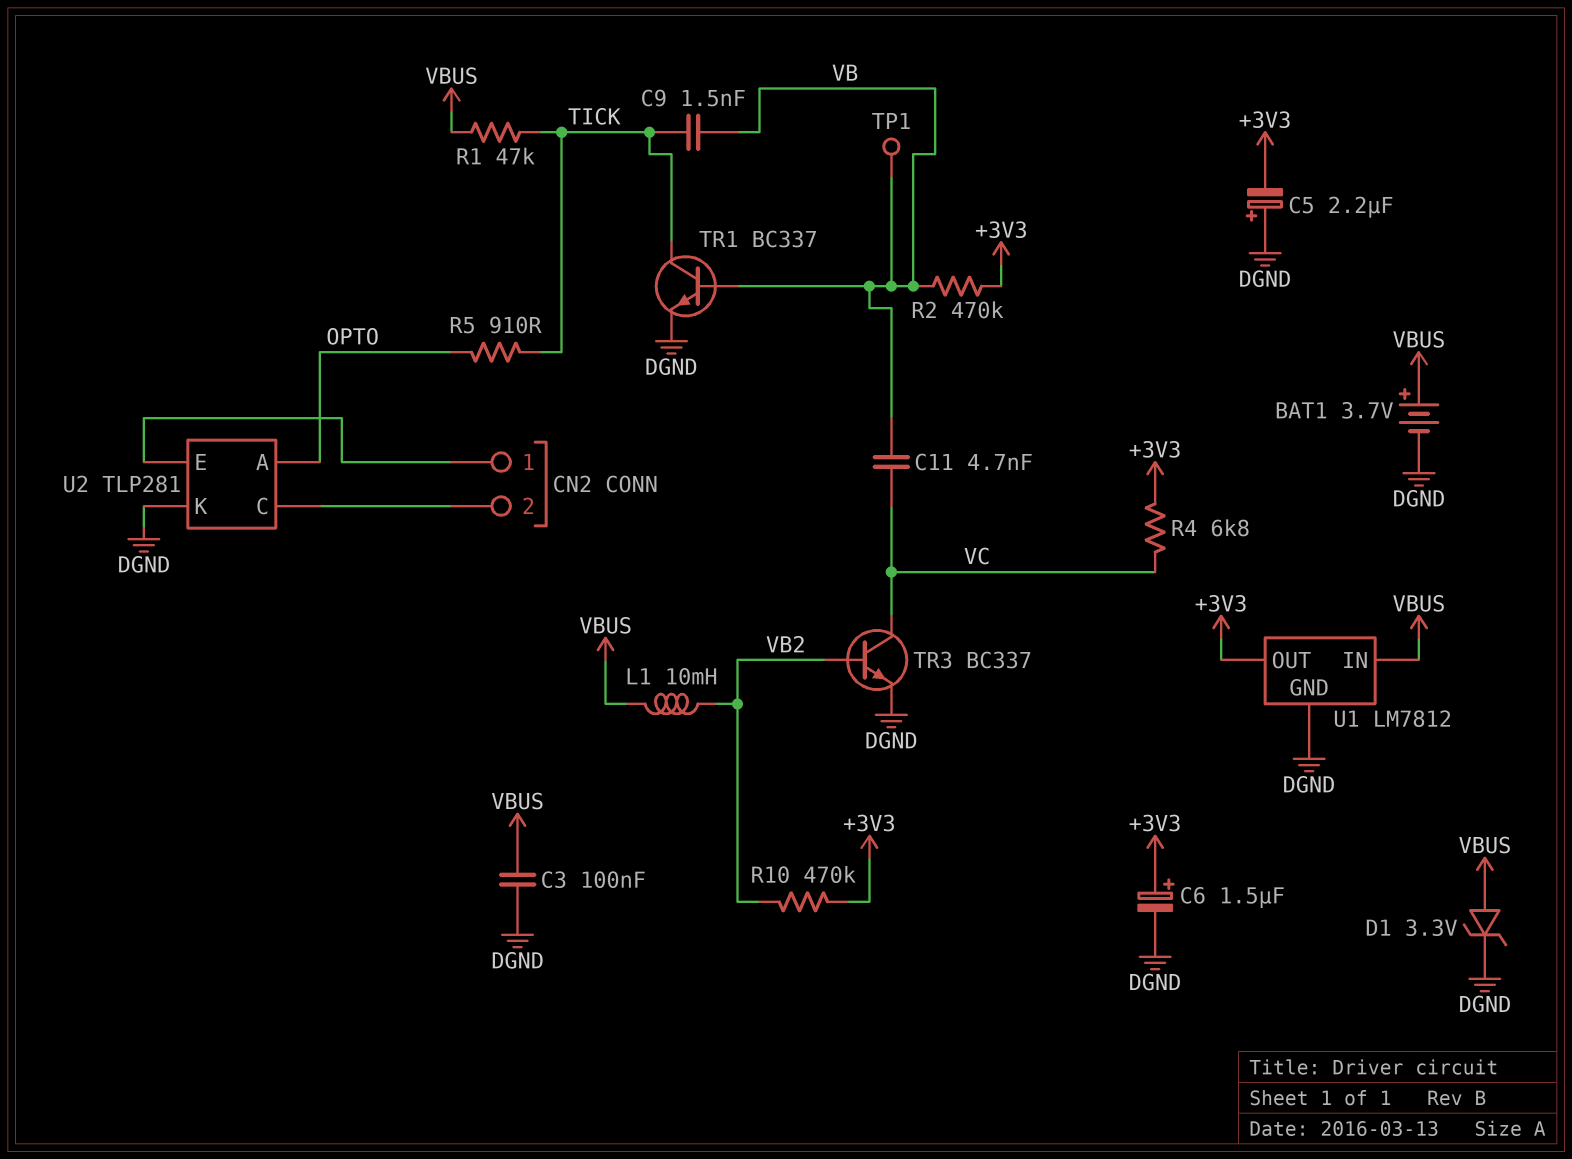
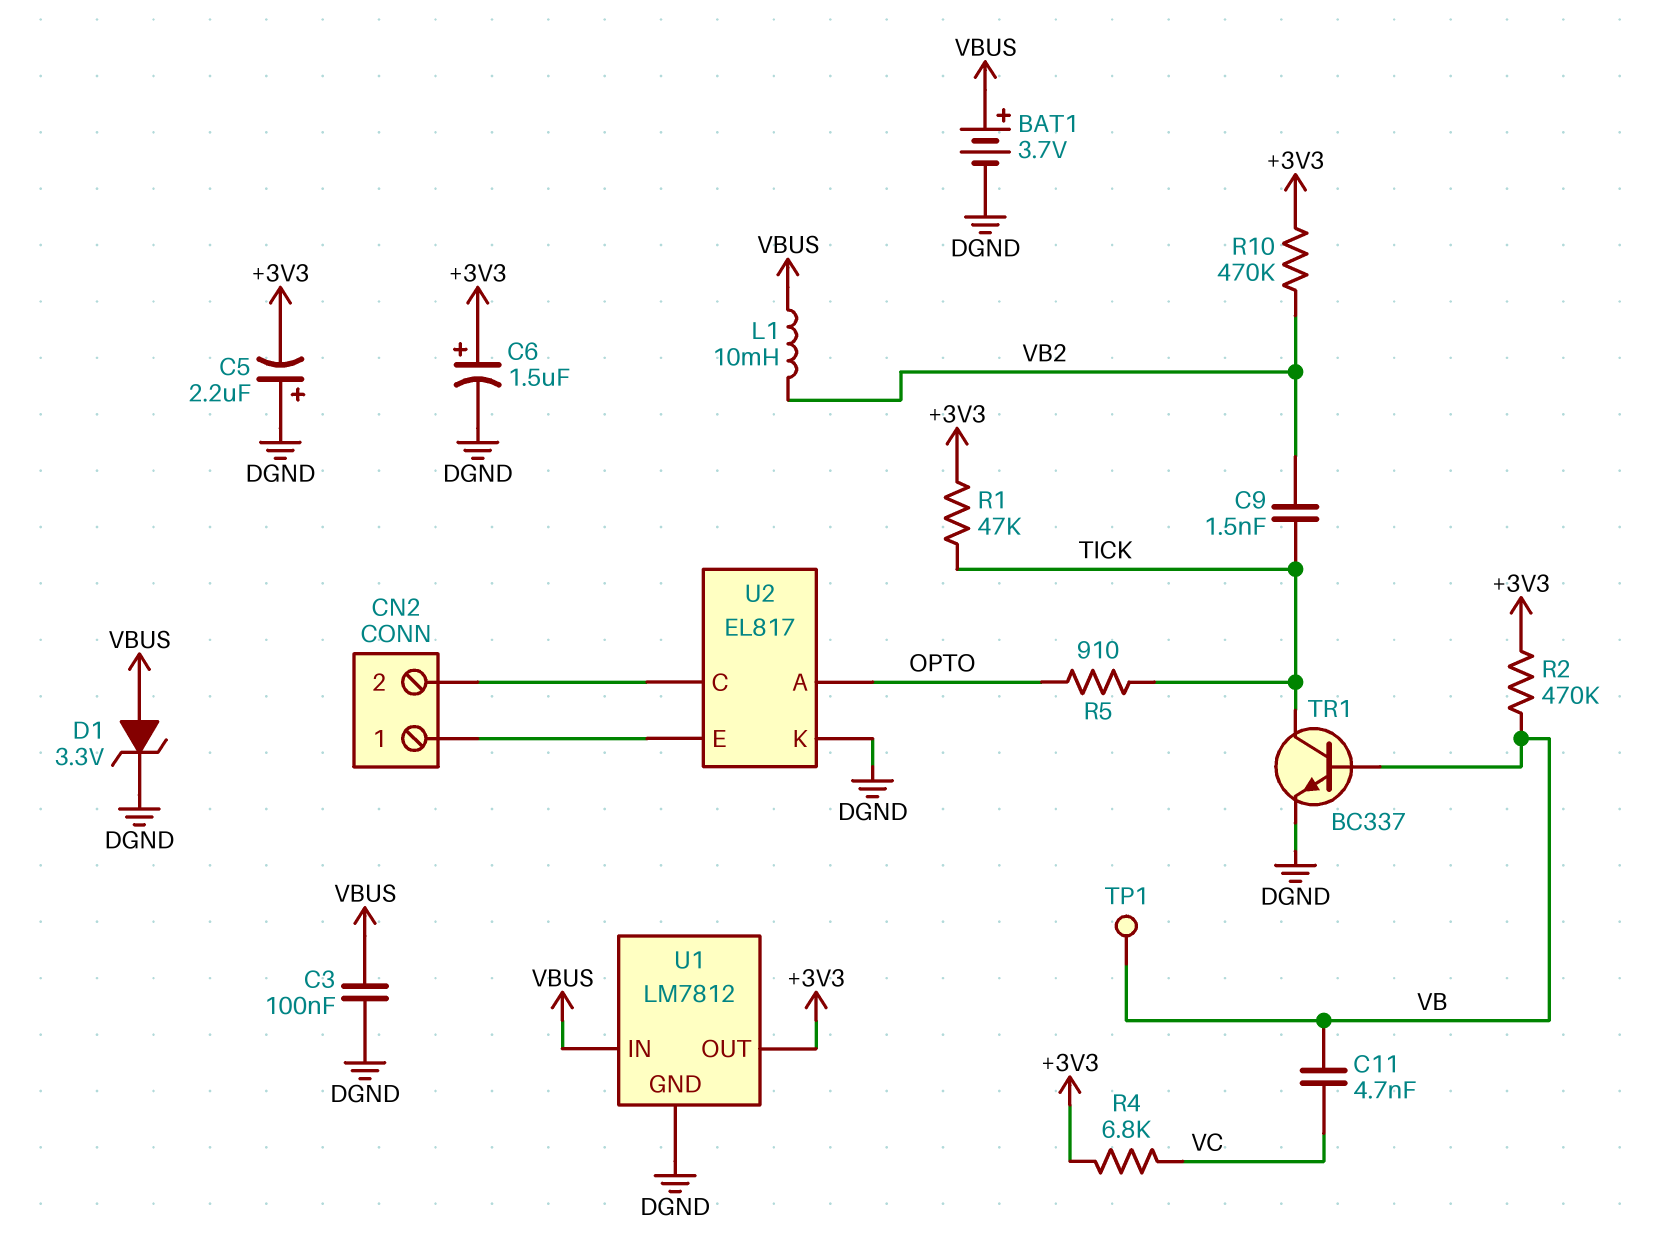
C9: 1.5nF (TICK, VB) -> 1.5nF (TICK, VB2)
R1: 47k (TICK, VBUS) -> 47k (+3V3, TICK)
TR3: NPN BC337 (B VB2, C VC, E DGND) -> none
U2: TLP281 -> EL817

